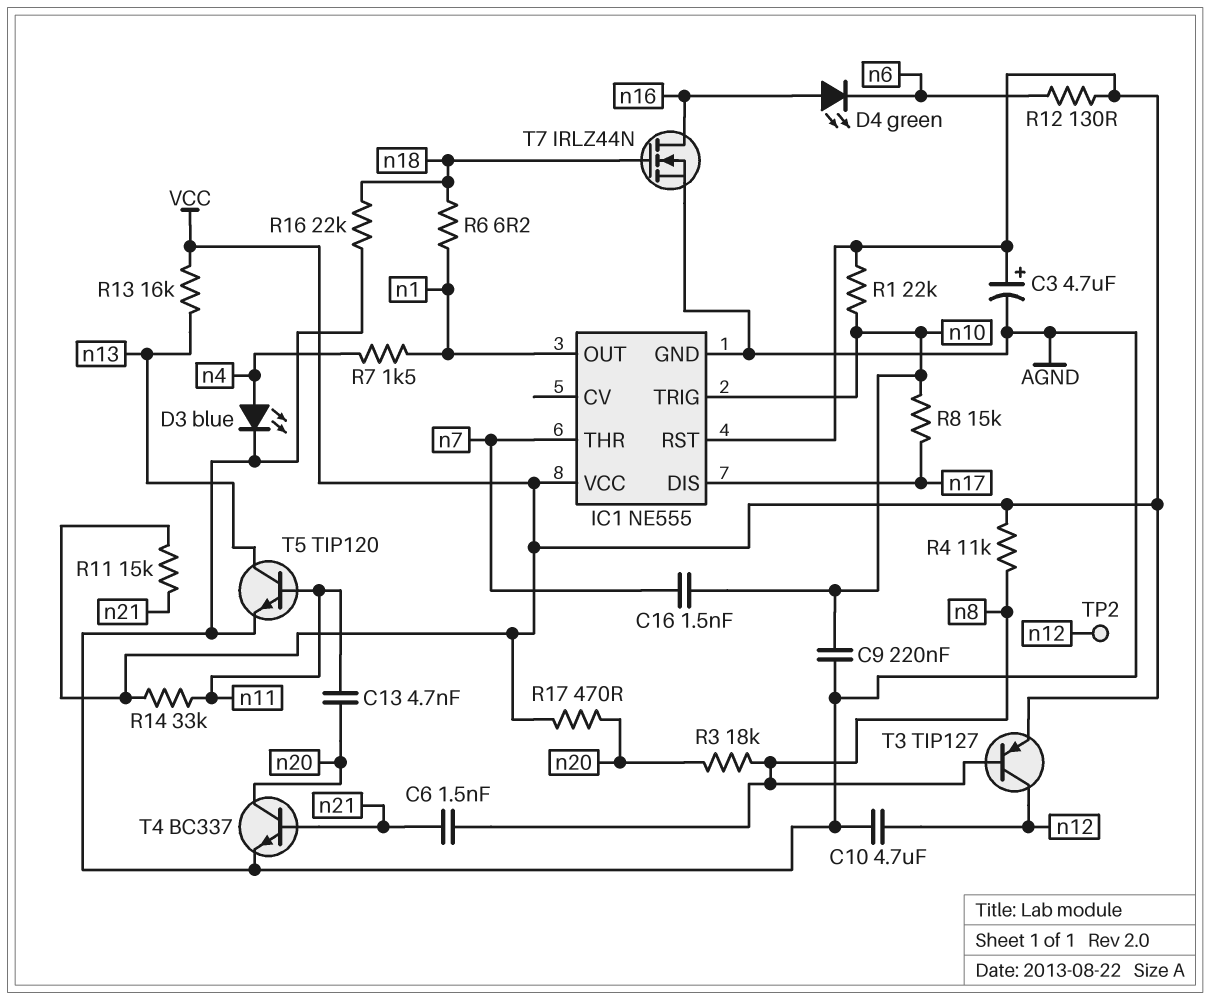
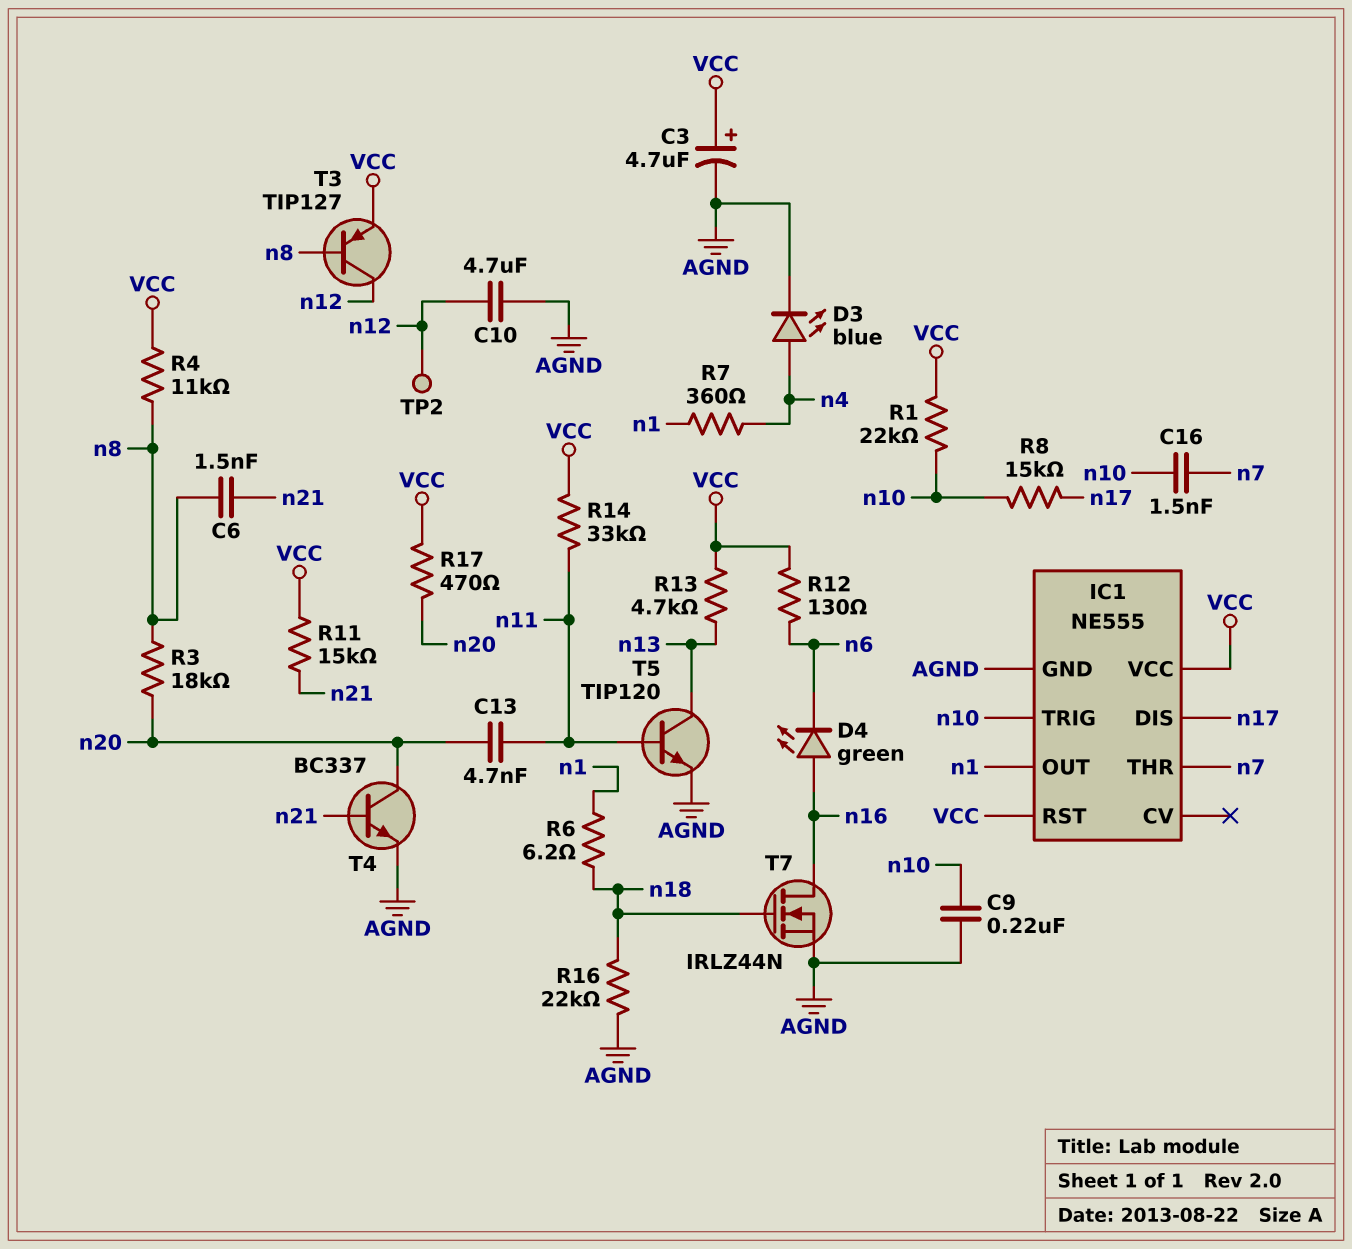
R7: 1.5k (n1, n4) -> 360 (n1, n4)
R13: 16k (VCC, n13) -> 4.7k (VCC, n13)

